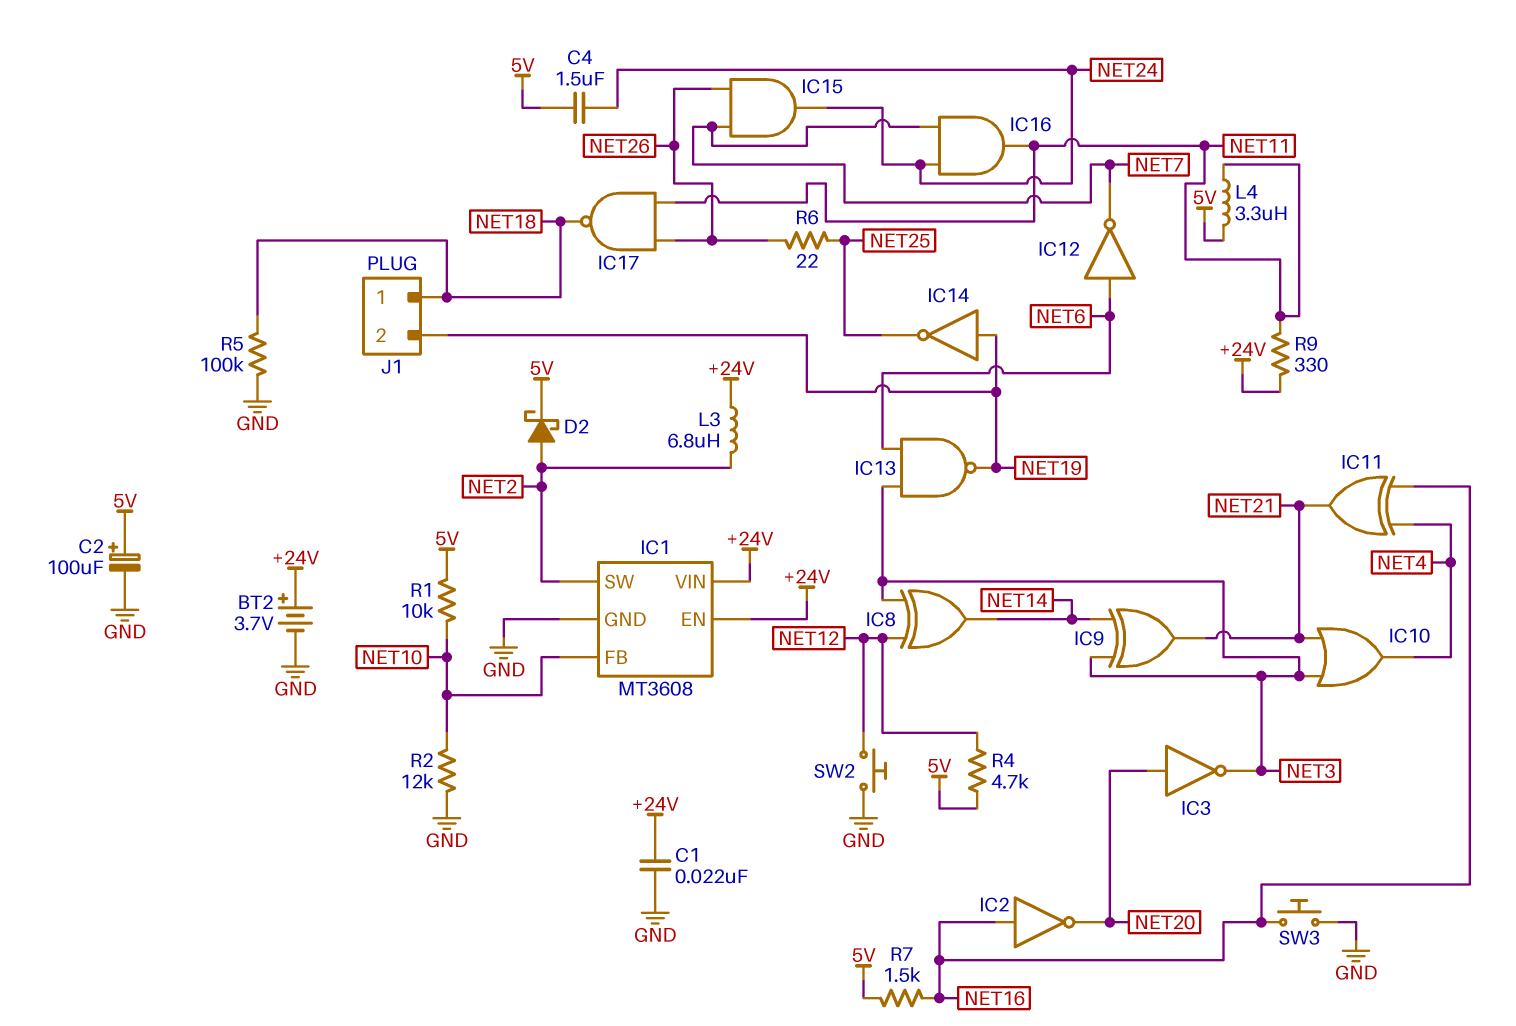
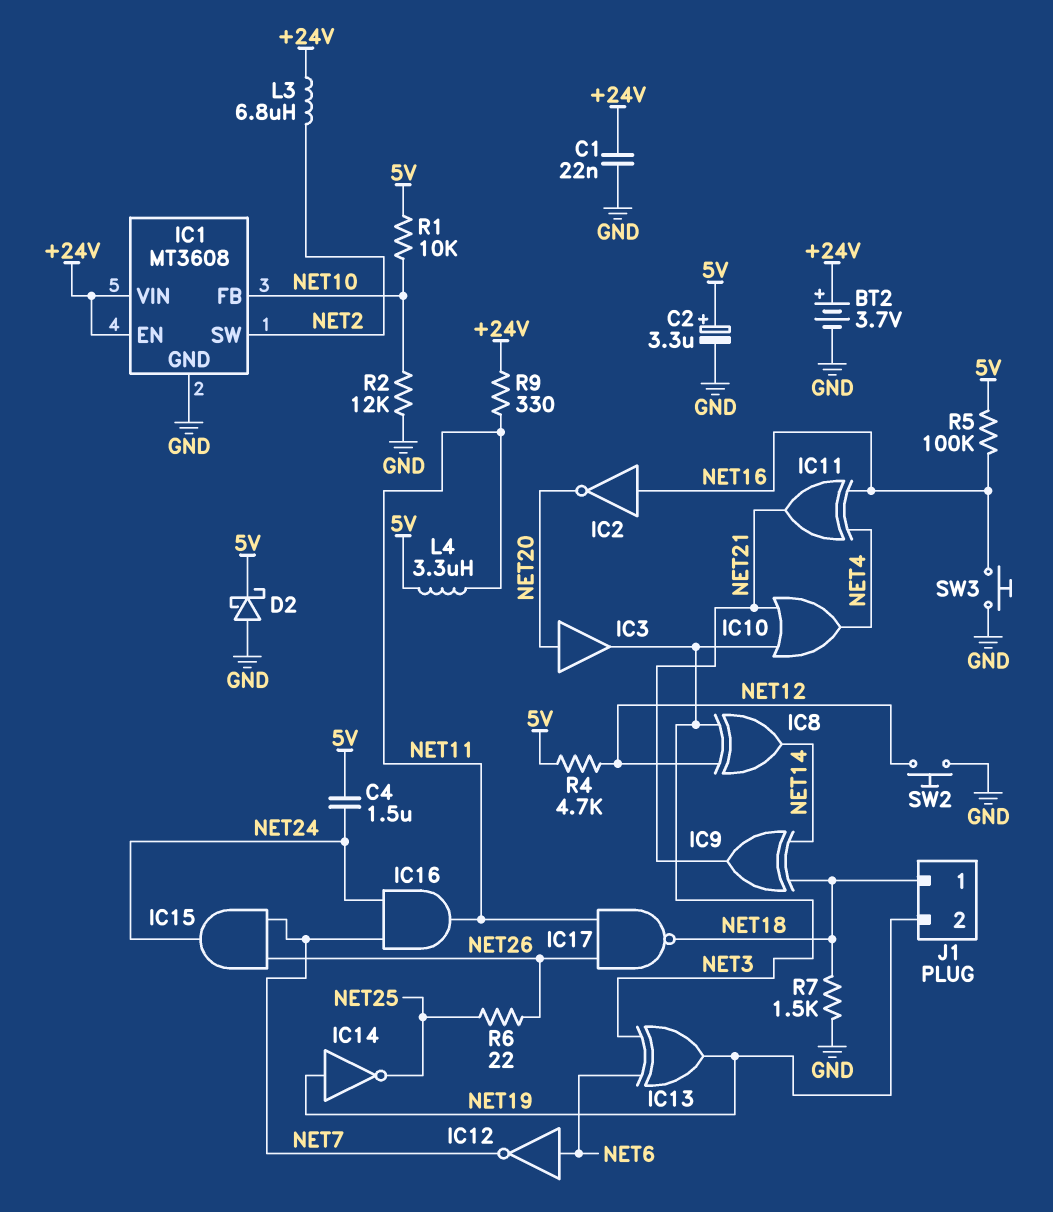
C2: 100uF (plus 5V, minus GND) -> 3.3uF (plus 5V, minus GND)
D2: schottky (A NET2, K 5V) -> schottky (A GND, K 5V)
IC3: NOT (in NET20, out NET3) -> buffer (in NET20, out NET3)
IC9: XOR (in NET3, in NET14, out NET21) -> XOR (in NET14, in NET18, out NET21)
IC13: NAND (in NET3, in NET6, out NET19) -> XOR (in NET3, in NET6, out NET19)
R5: 100k (GND, NET18) -> 100k (5V, NET16)
R7: 1.5k (5V, NET16) -> 1.5k (GND, NET18)

